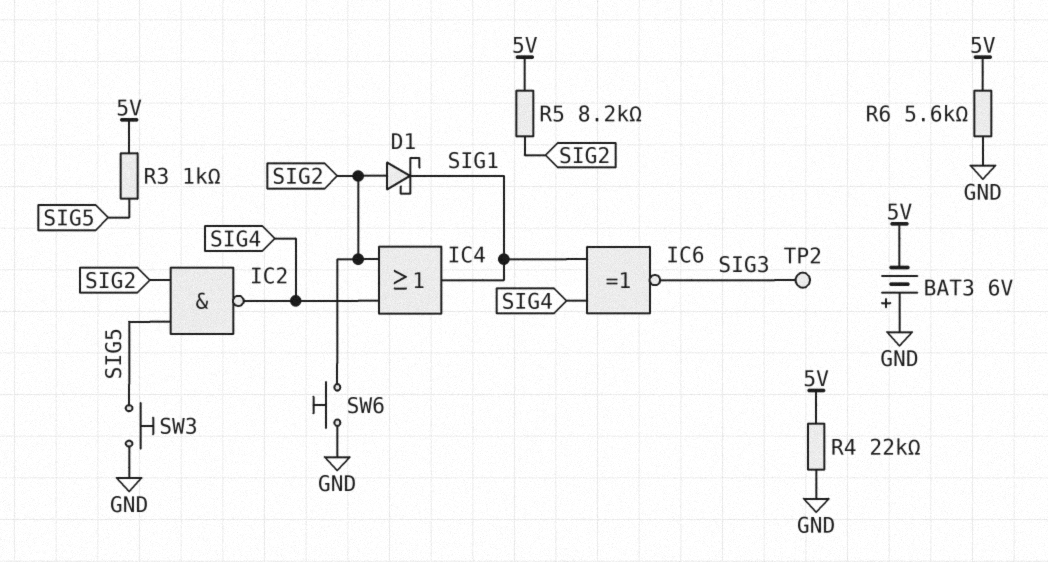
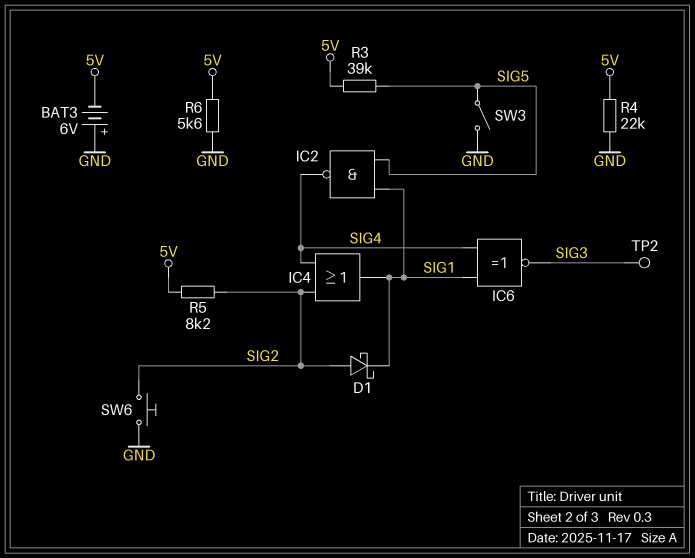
IC2: NAND (in SIG2, in SIG5, out SIG4) -> NAND (in SIG1, in SIG5, out SIG4)
R3: 1k (5V, SIG5) -> 39k (5V, SIG5)
SW3: button (GND, SIG5) -> switch (GND, SIG5)

